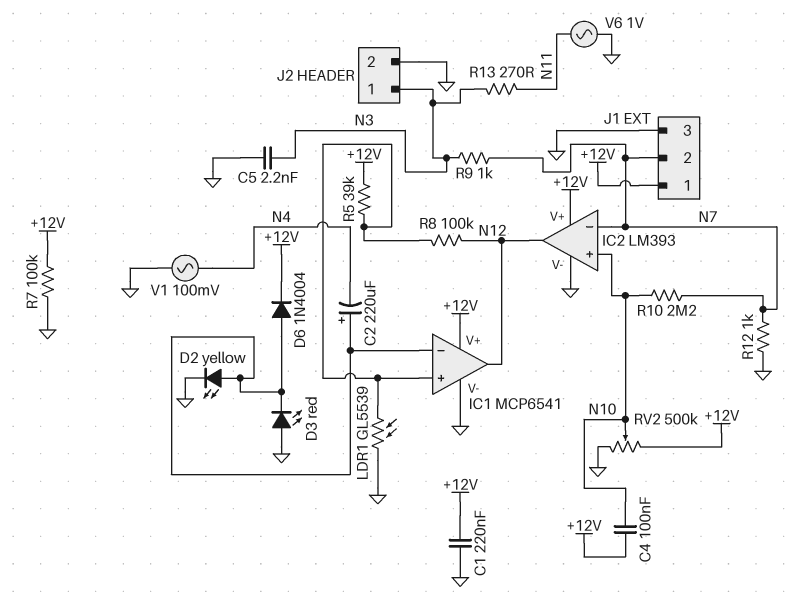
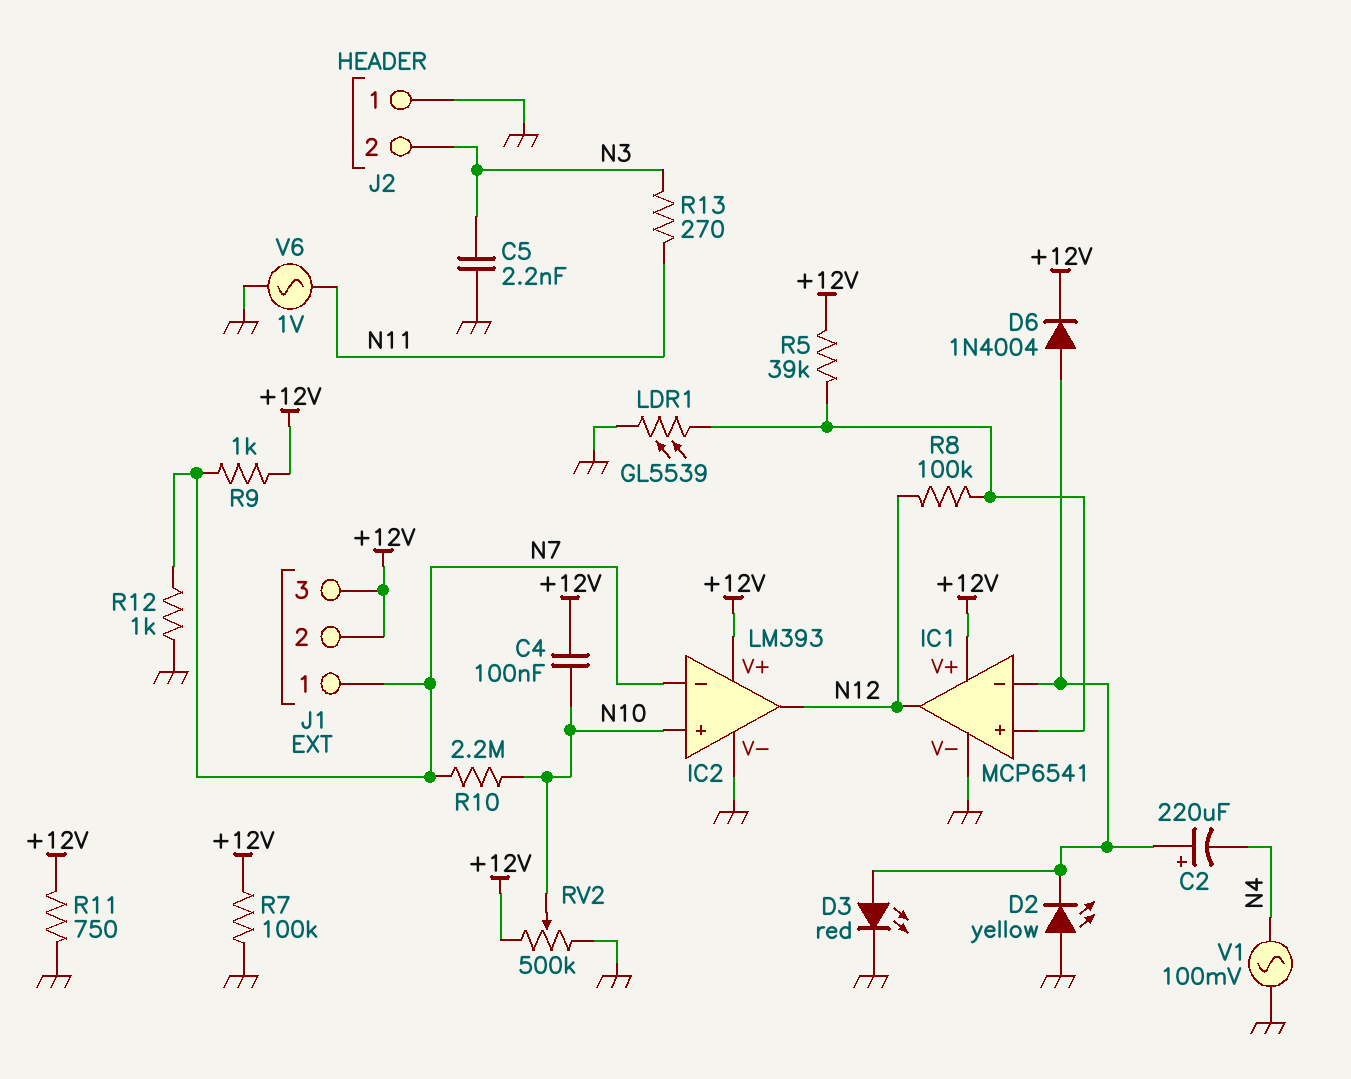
C1: 220nF (+12V, GND) -> none
D2: LED yellow (A IC1/in-, K GND) -> LED yellow (A GND, K IC1/in-)
D3: LED red (A GND, K IC1/in-) -> LED red (A IC1/in-, K GND)
J1 pin 1: +12V -> N7
J1 pin 2: N7 -> +12V
J1 pin 3: GND -> +12V
J2 pin 1: N3 -> GND
J2 pin 2: GND -> N3
R9: 1k (N3, N7) -> 1k (+12V, N7)
R11: none -> 750 (+12V, GND)

